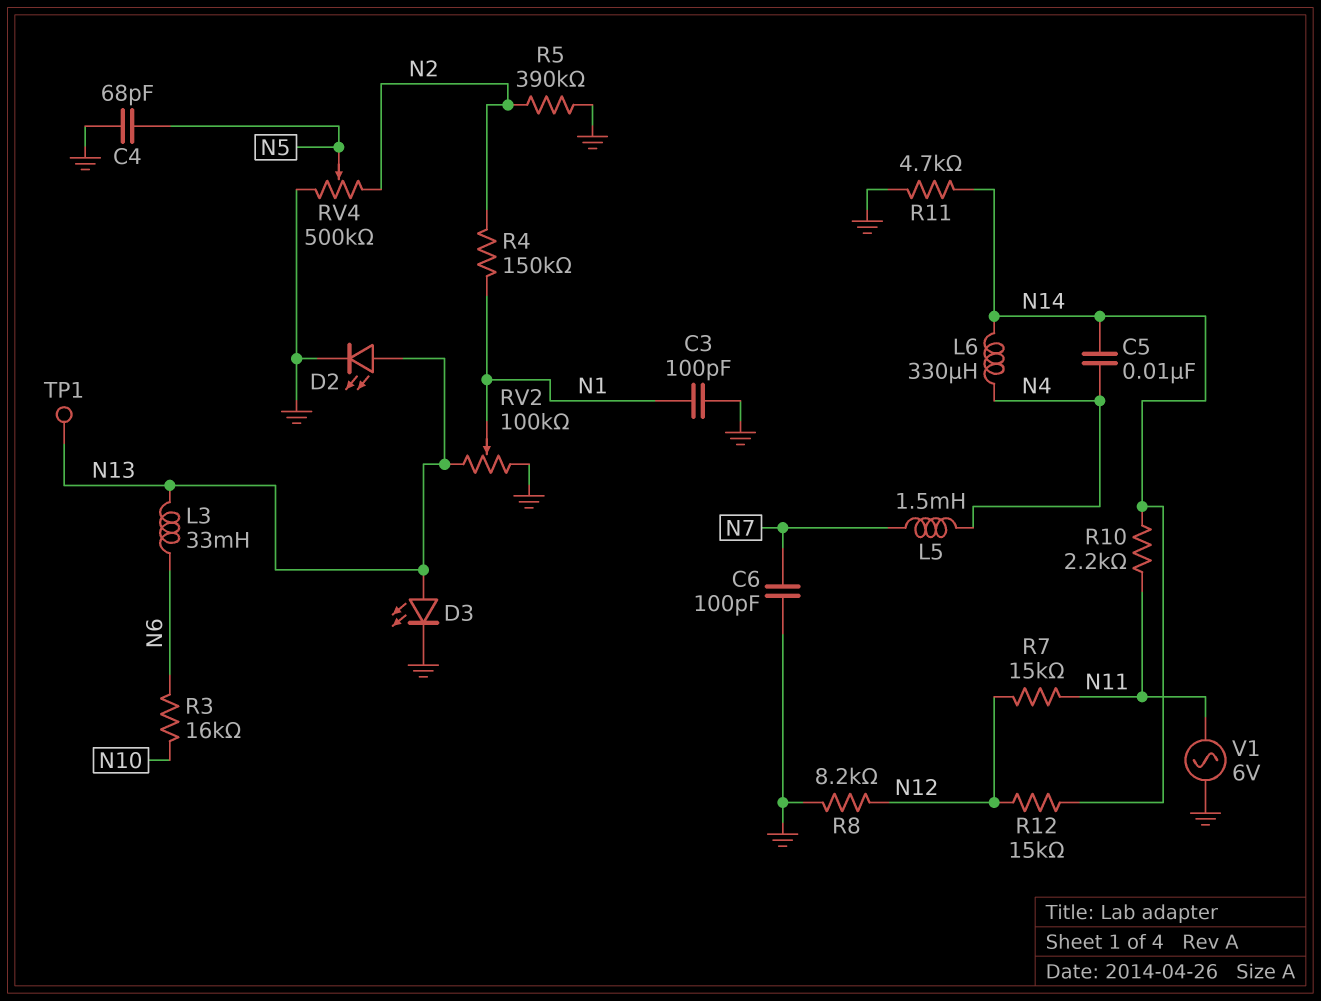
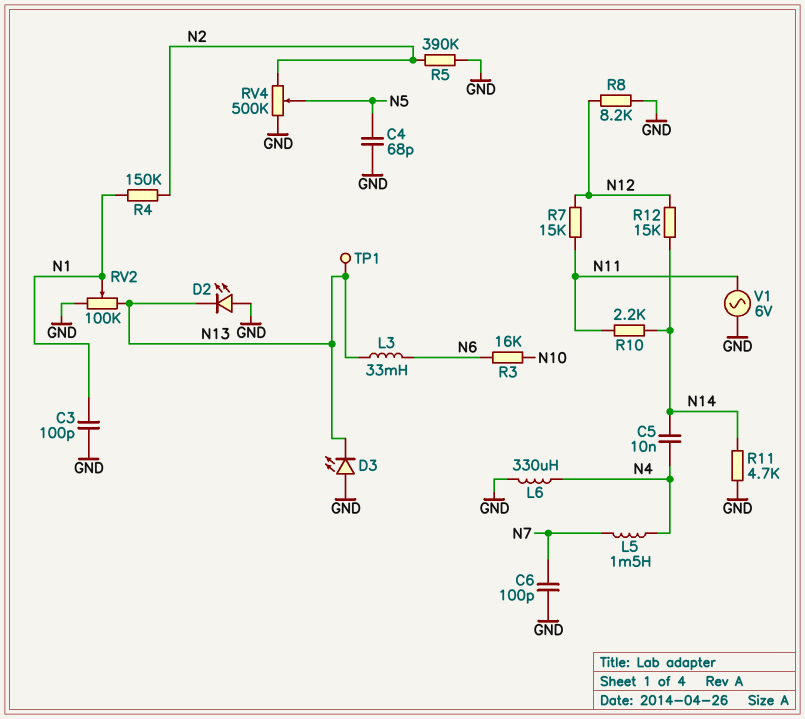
D2: LED (A N13, K GND) -> LED (A GND, K N13)
D3: LED (A N13, K GND) -> LED (A GND, K N13)
L6: 330uH (N4, N14) -> 330uH (GND, N4)

